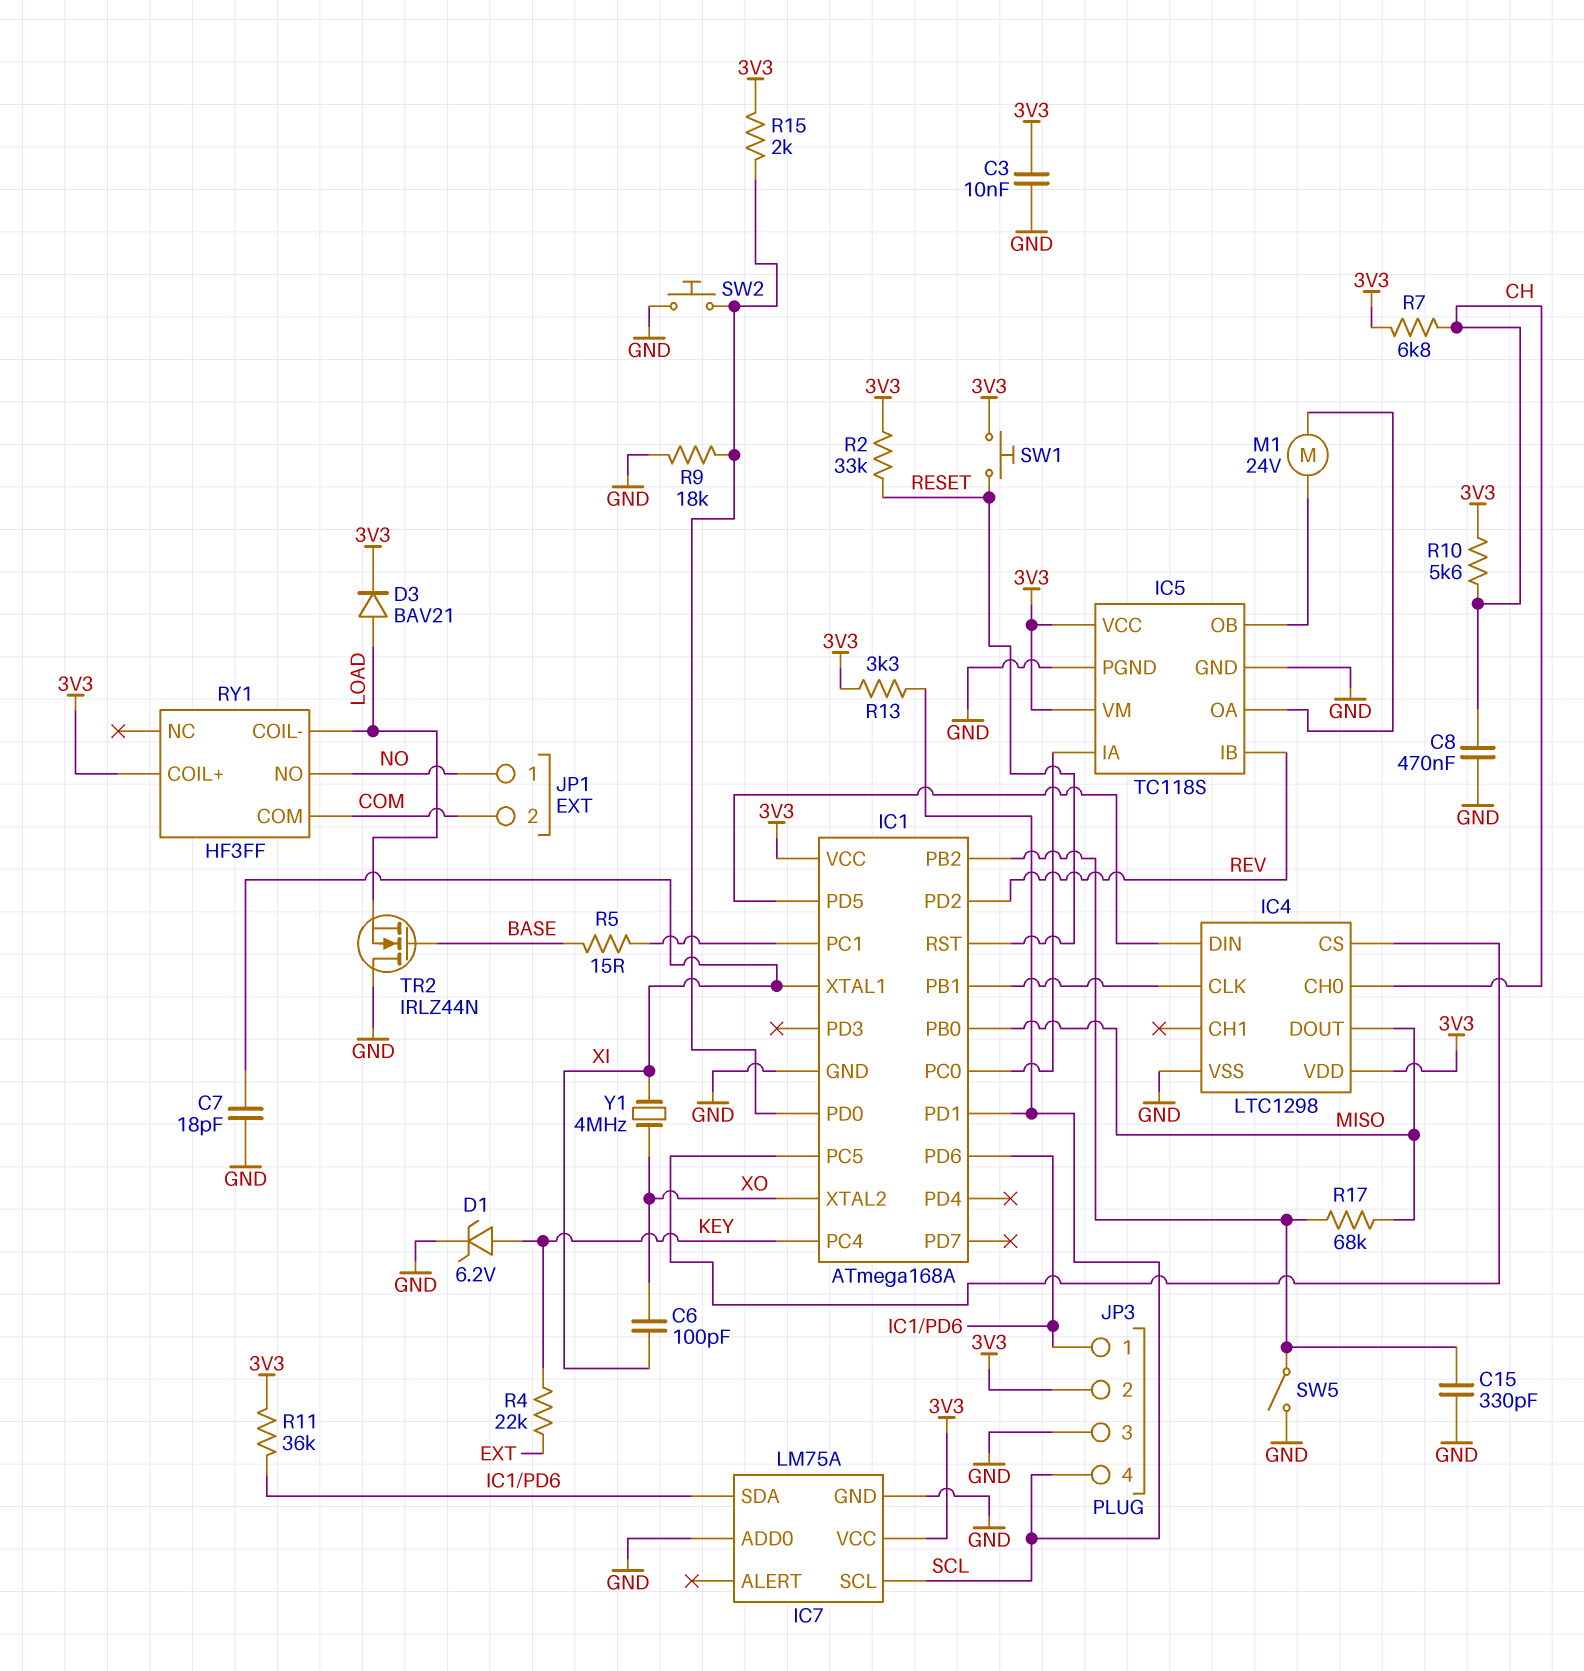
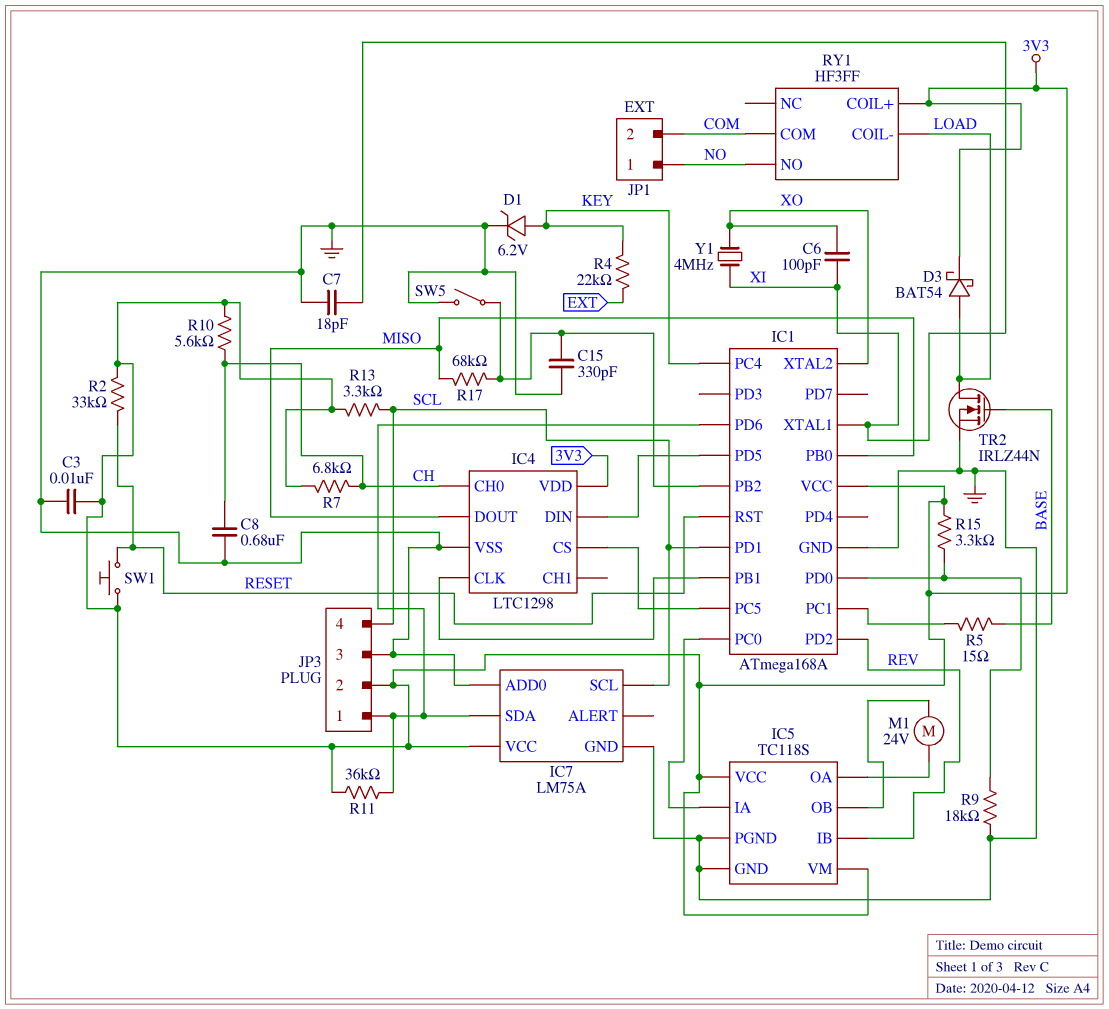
C8: 470nF (CH, GND) -> 680nF (CH, GND)
D3: diode BAV21 (A LOAD, K 3V3) -> schottky BAT54 (A LOAD, K 3V3)
R15: 2k (3V3, IC1/PD0) -> 3.3k (3V3, IC1/PD0)
SW2: button (GND, IC1/PD0) -> none
TR2: NMOS IRLZ44N (G BASE, D GND, S LOAD) -> NMOS IRLZ44N (G BASE, D LOAD, S GND)

